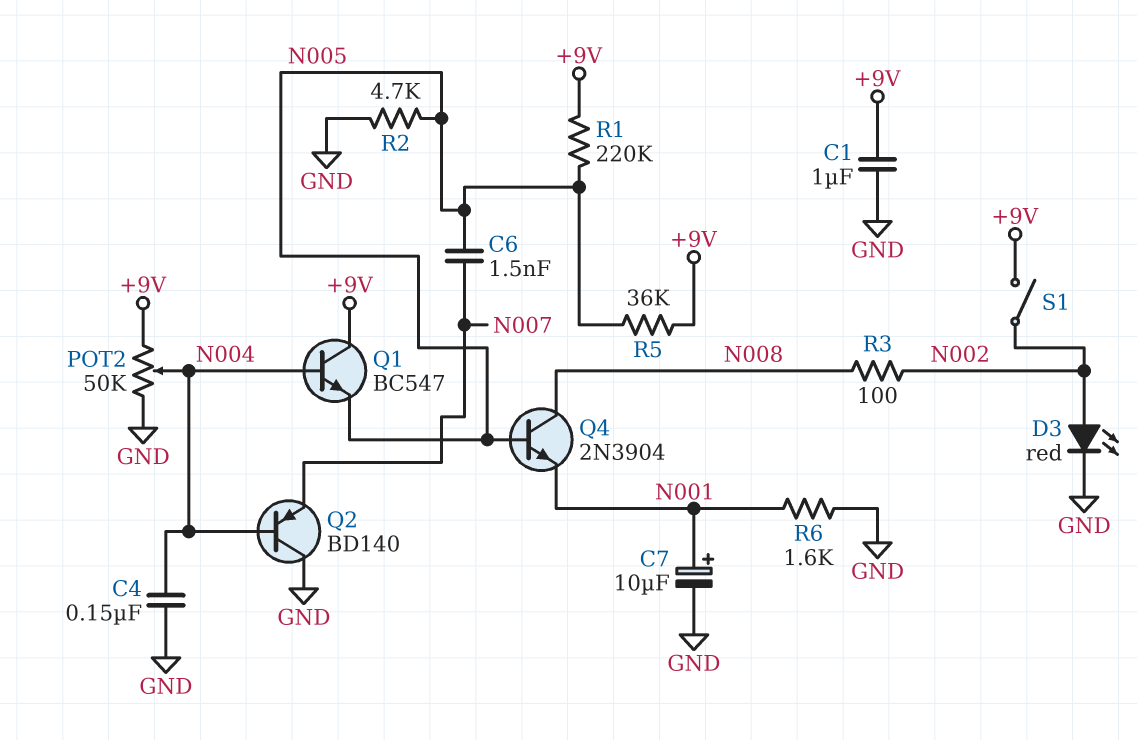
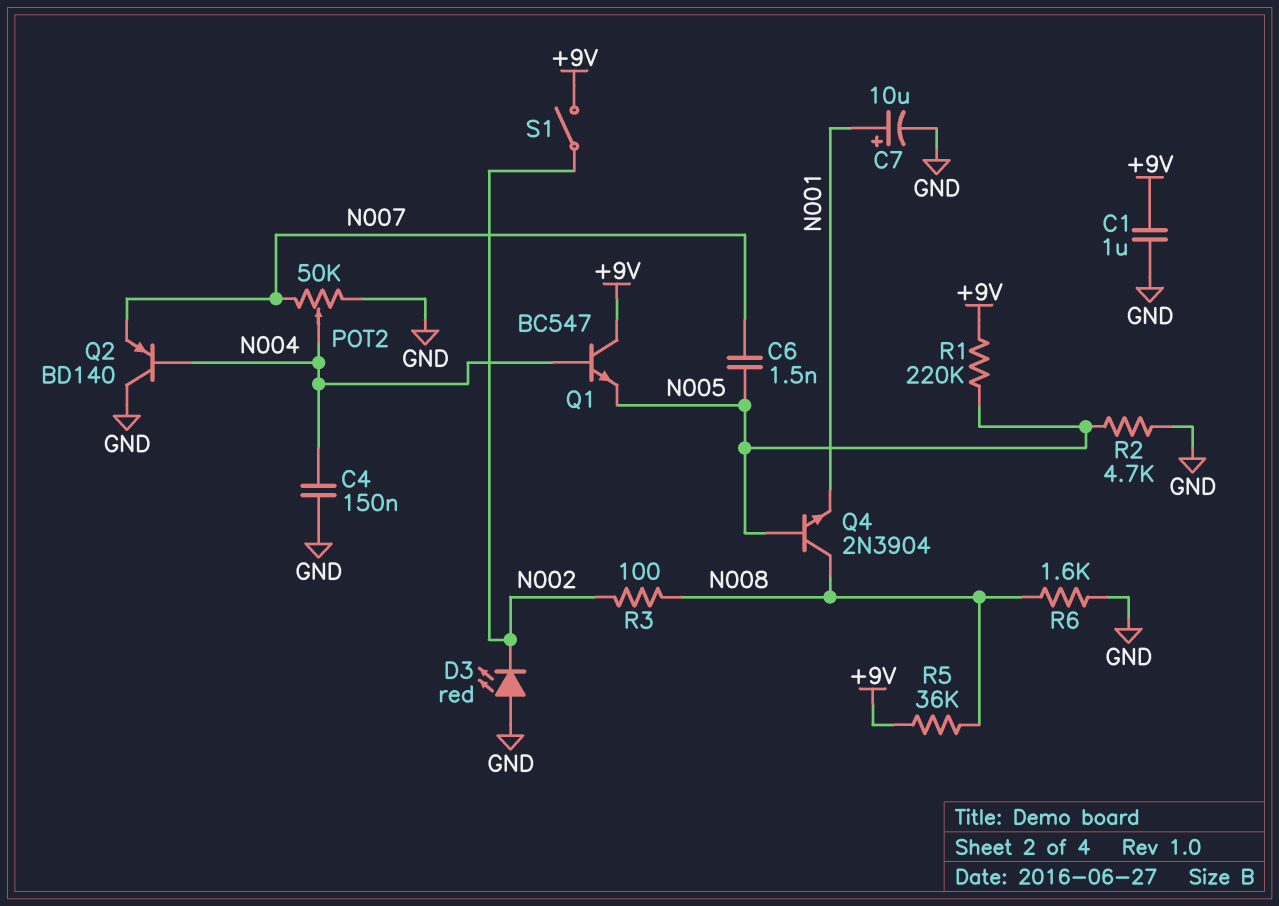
D3: LED red (A N002, K GND) -> LED red (A GND, K N002)
POT2: 50k (+9V, GND, wiper N004) -> 50k (GND, N007, wiper N004)
R5: 36k (+9V, N005) -> 36k (+9V, N008)
R6: 1.6k (GND, N001) -> 1.6k (GND, N008)

